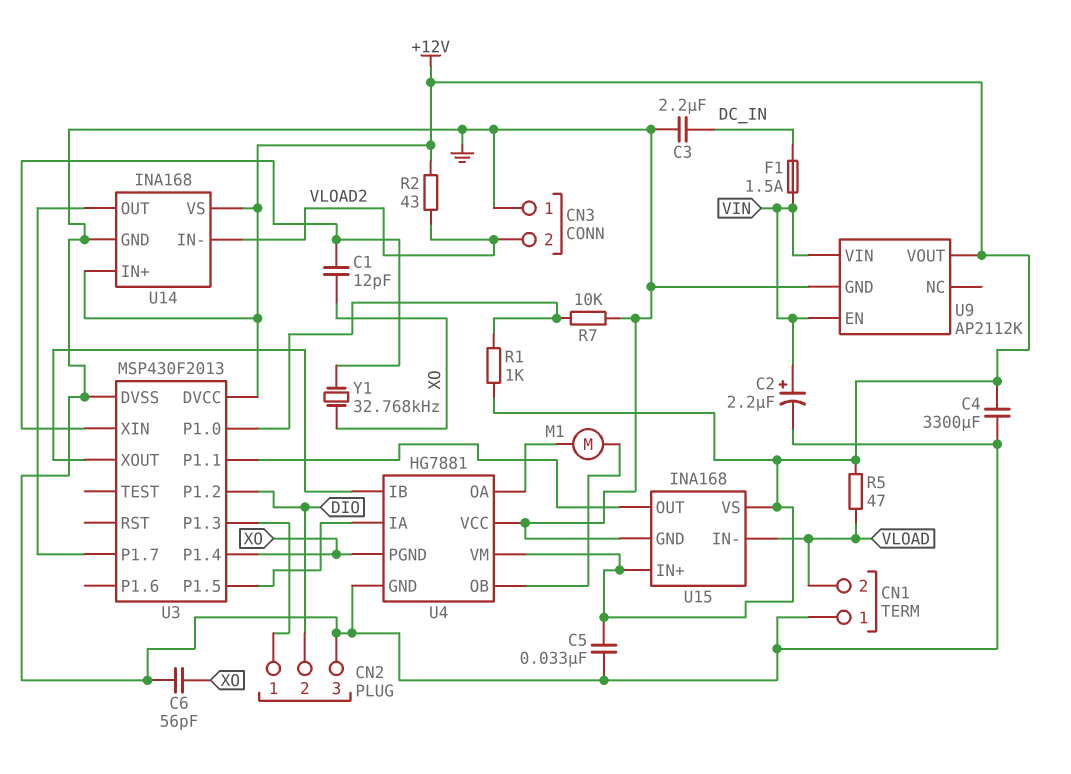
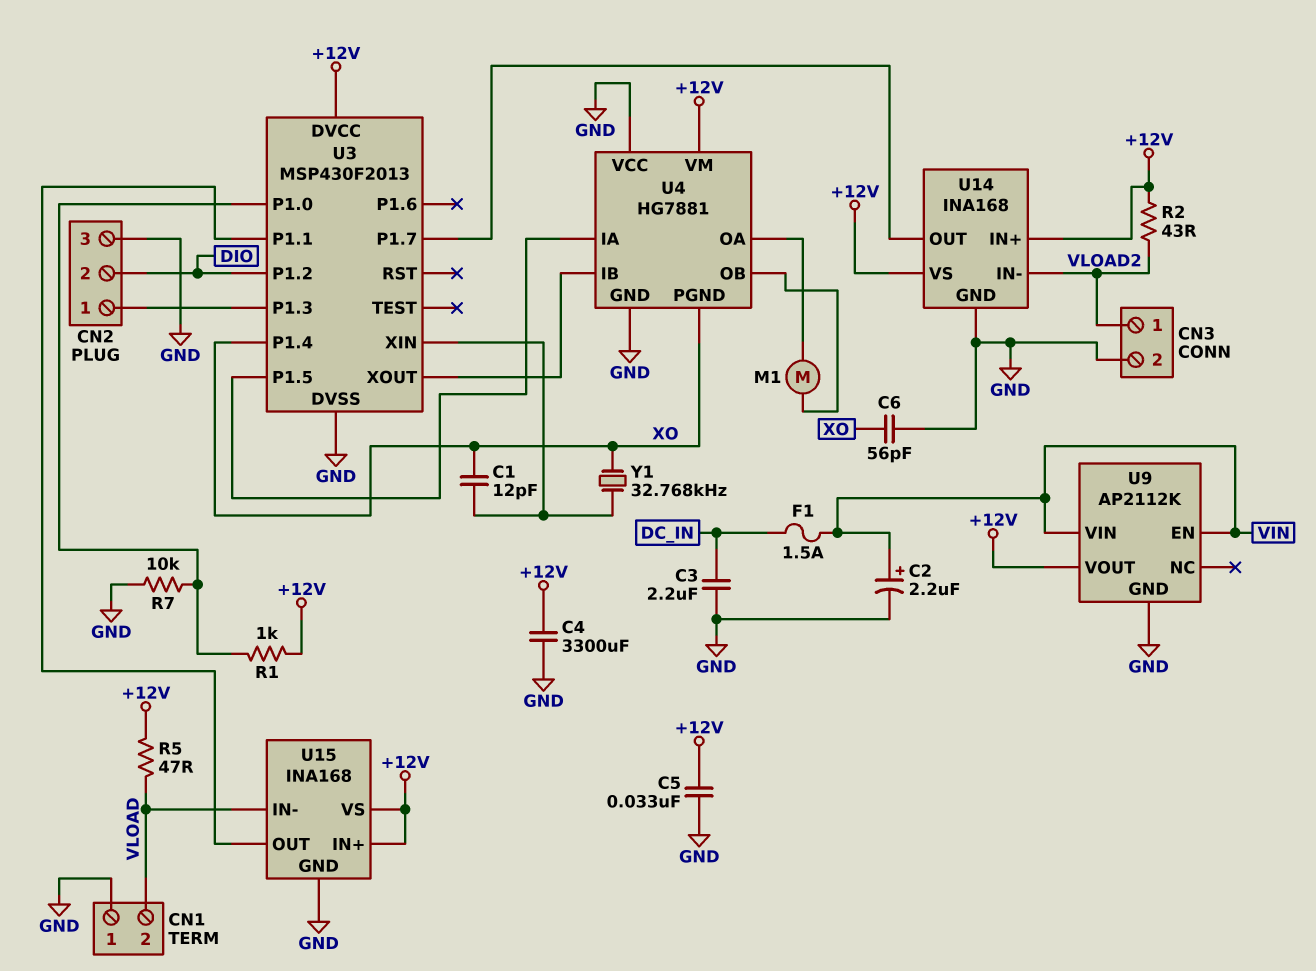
CN3 pin 1: GND -> VLOAD2
CN3 pin 2: VLOAD2 -> GND

